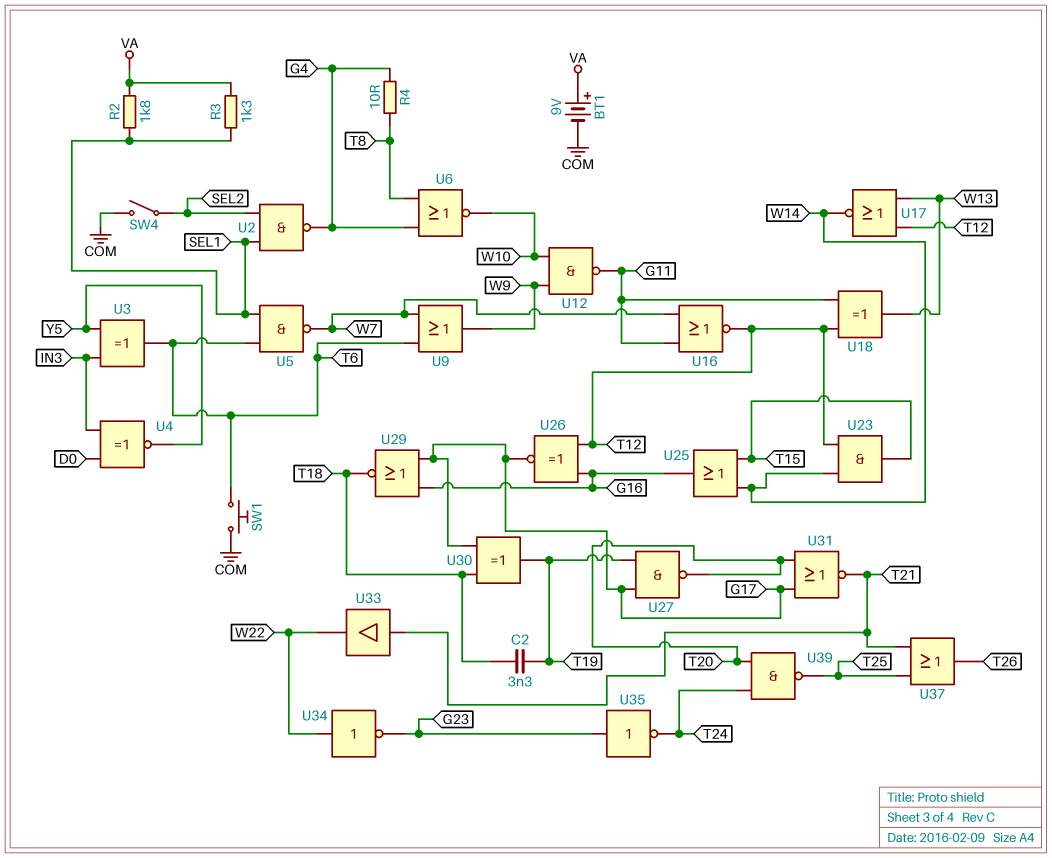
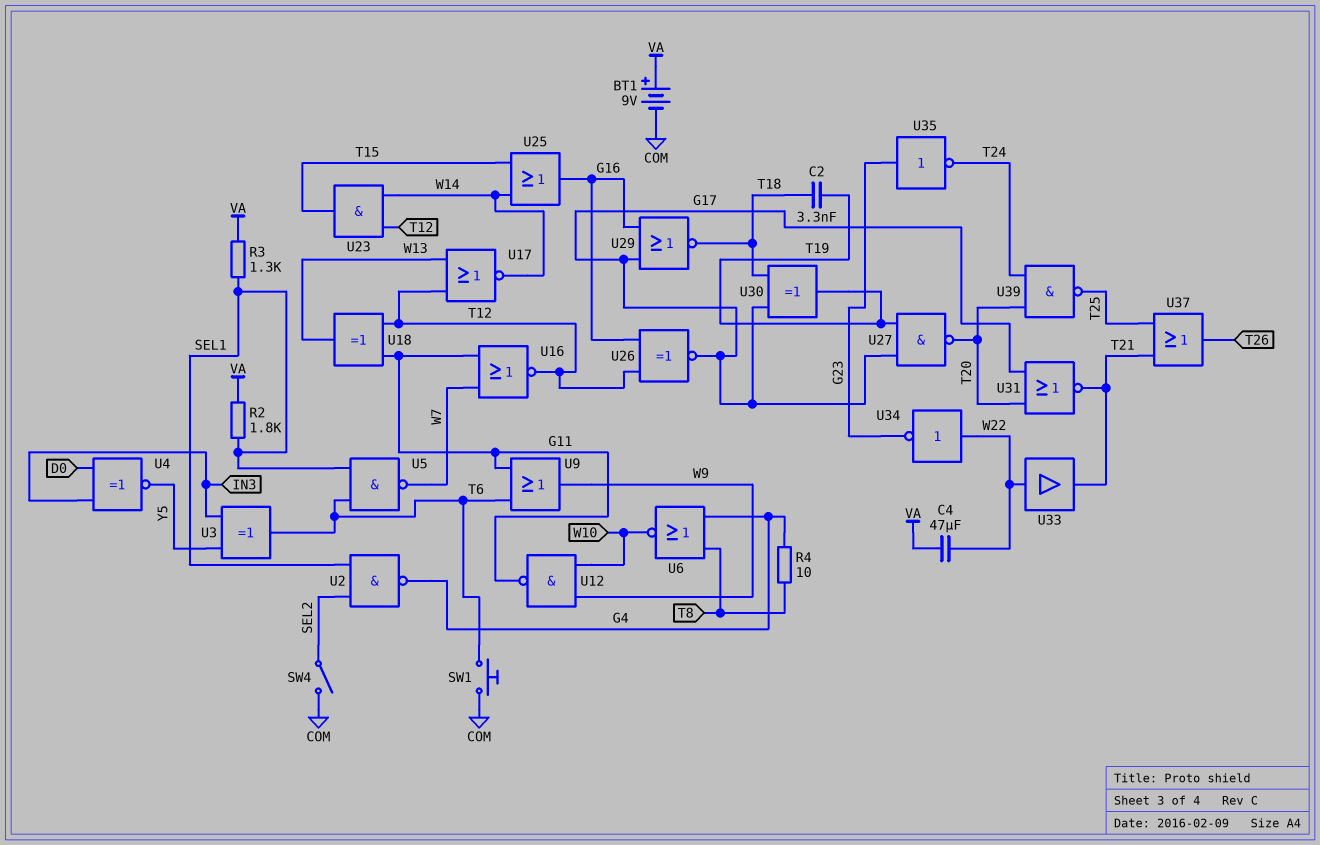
C4: none -> 47uF (VA, W22)
U9: OR (in T6, in W7, out W9) -> OR (in G11, in T6, out W9)
U33: buffer (in T21, out W22) -> buffer (in W22, out T21)

